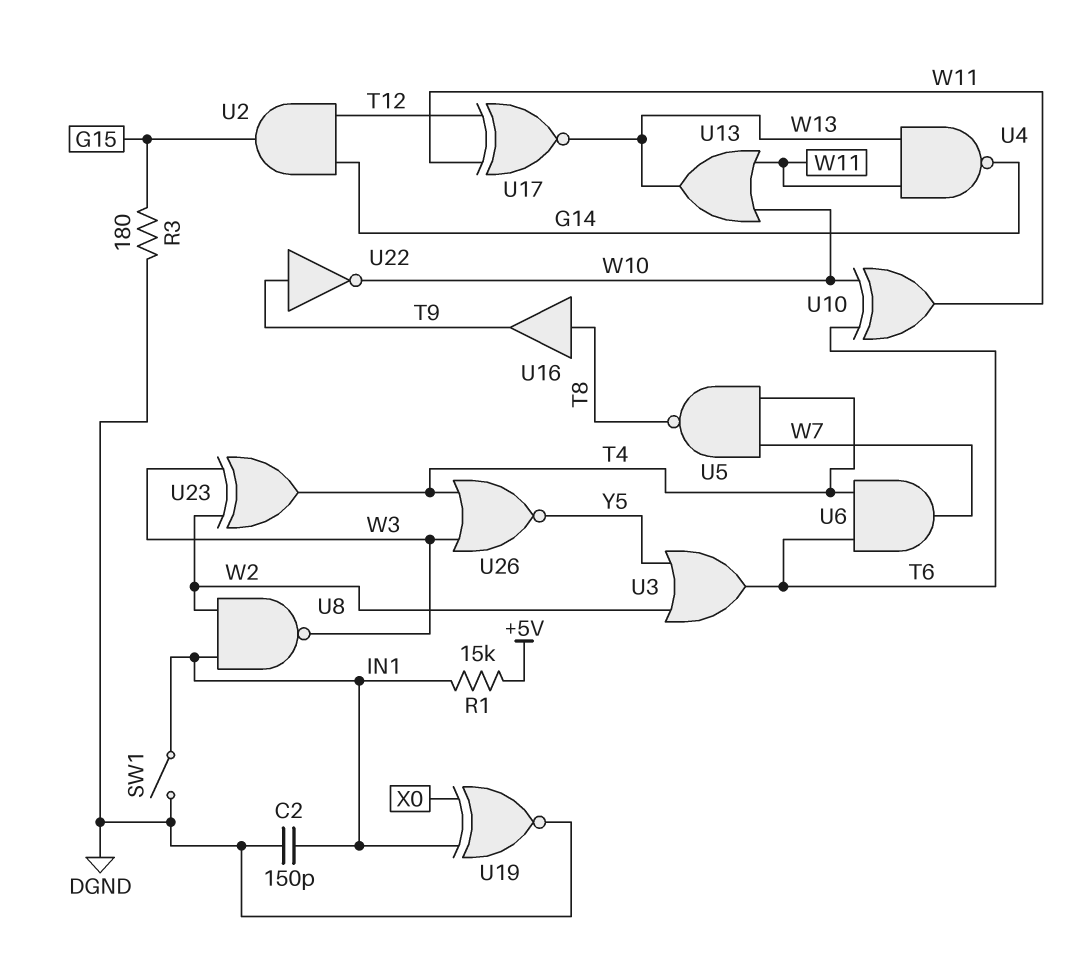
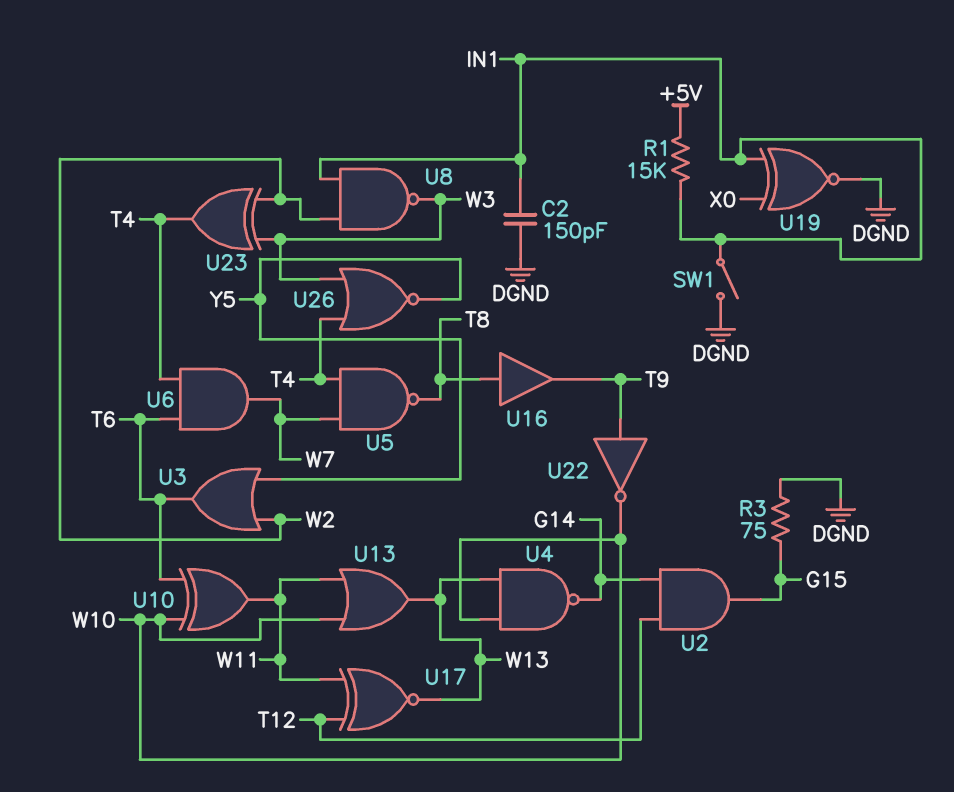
R3: 180 (DGND, G15) -> 75 (DGND, G15)
U4: NAND (in W11, in W13, out G14) -> NAND (in W10, in W13, out G14)

